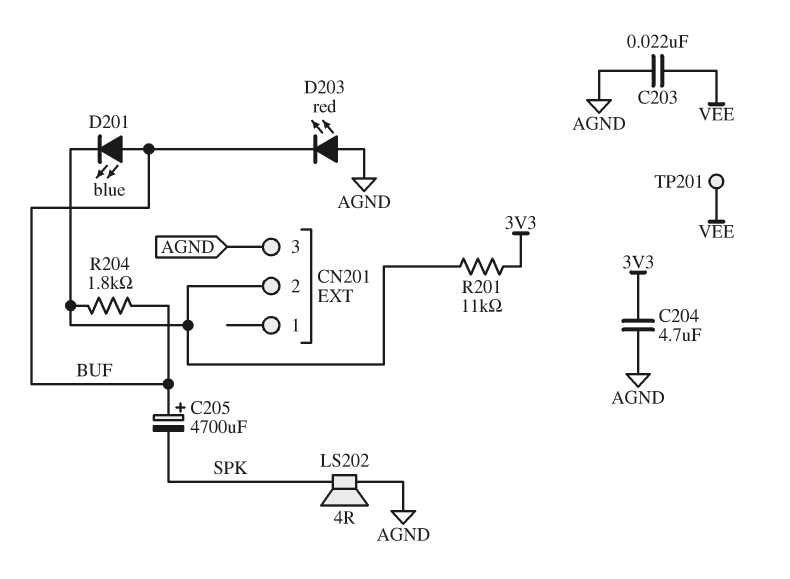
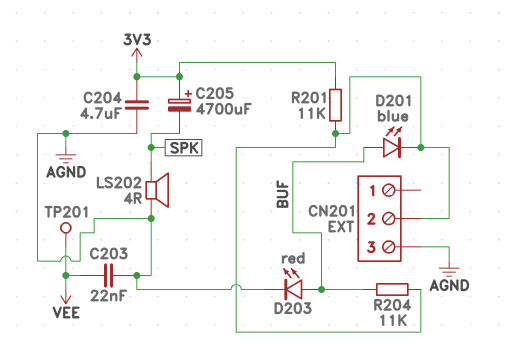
C205: 4700uF (plus BUF, minus SPK) -> 4700uF (plus 3V3, minus SPK)
D203: LED red (A AGND, K BUF) -> LED red (A BUF, K AGND)
R204: 1.8k (BUF, CN201/2) -> 11k (BUF, CN201/2)

